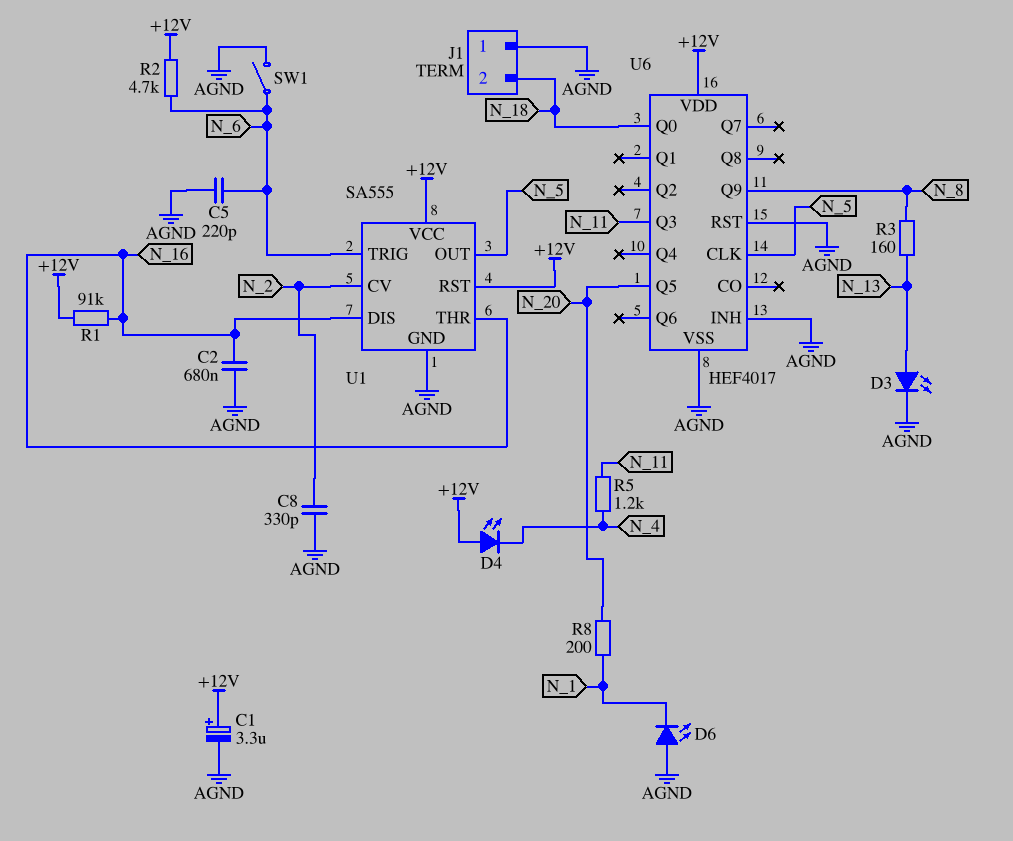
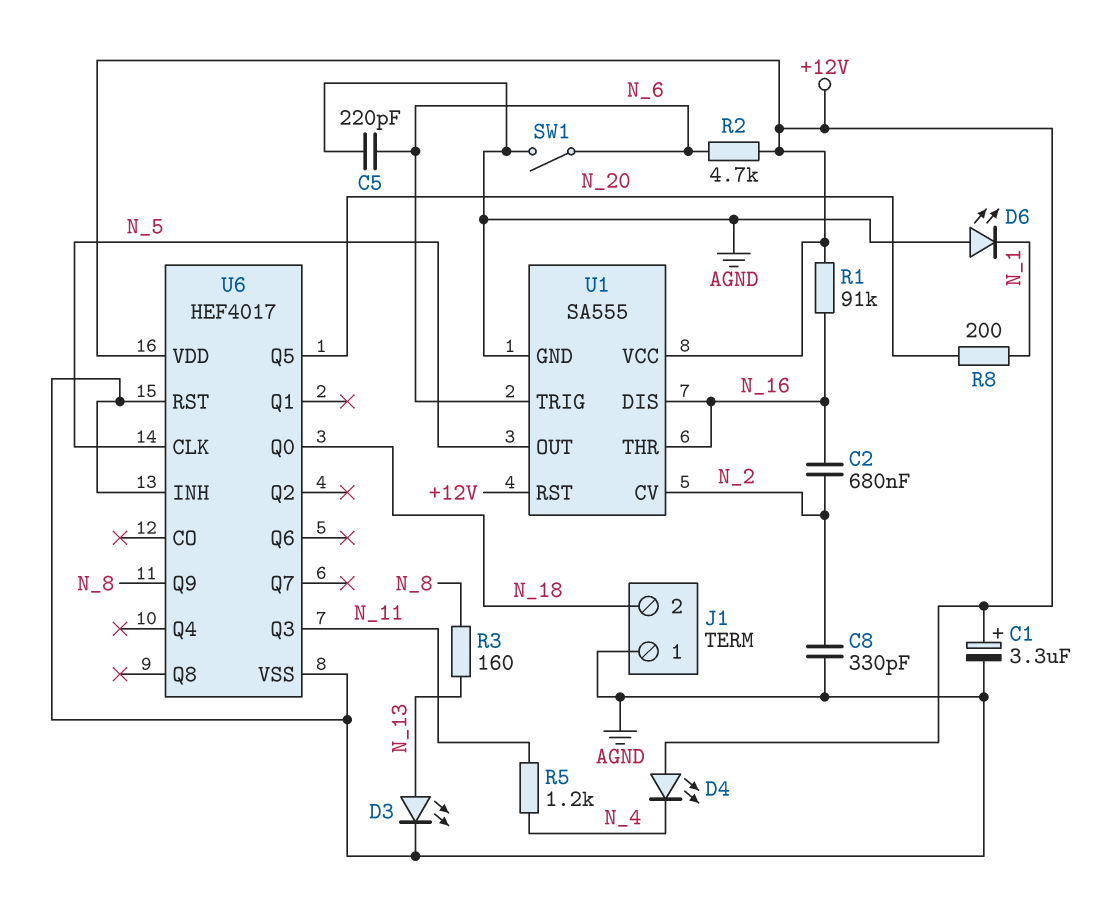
C2: 680nF (AGND, N_16) -> 680nF (N_2, N_16)

